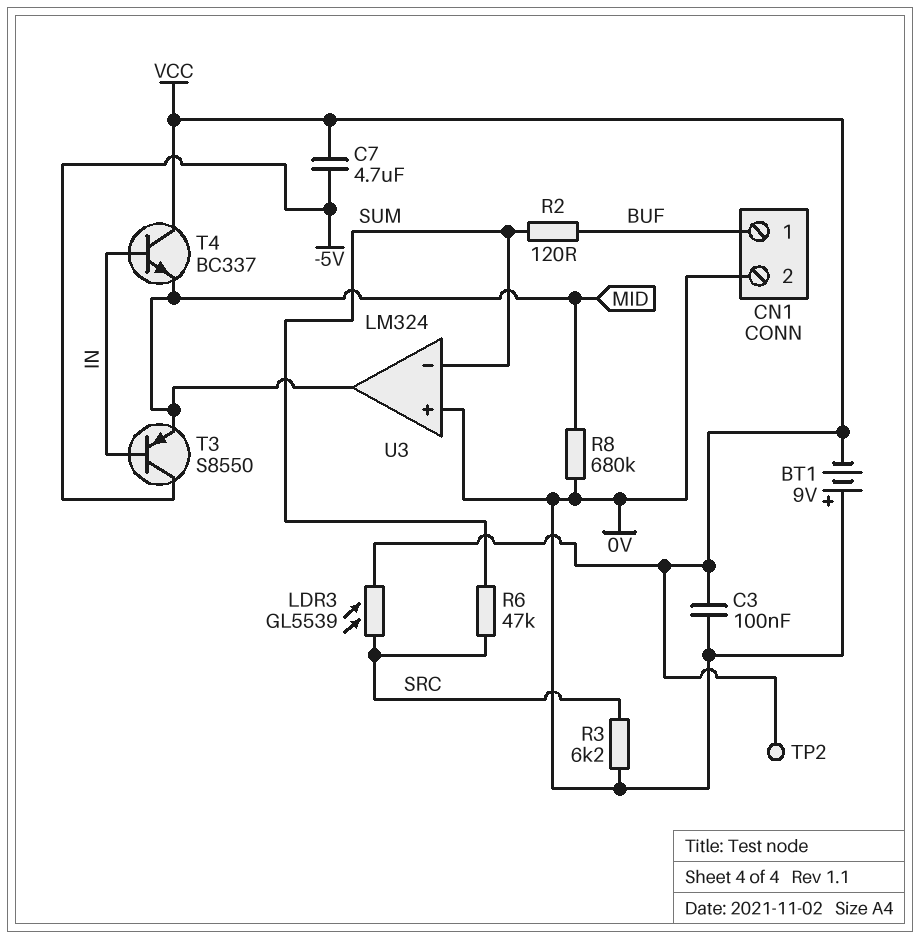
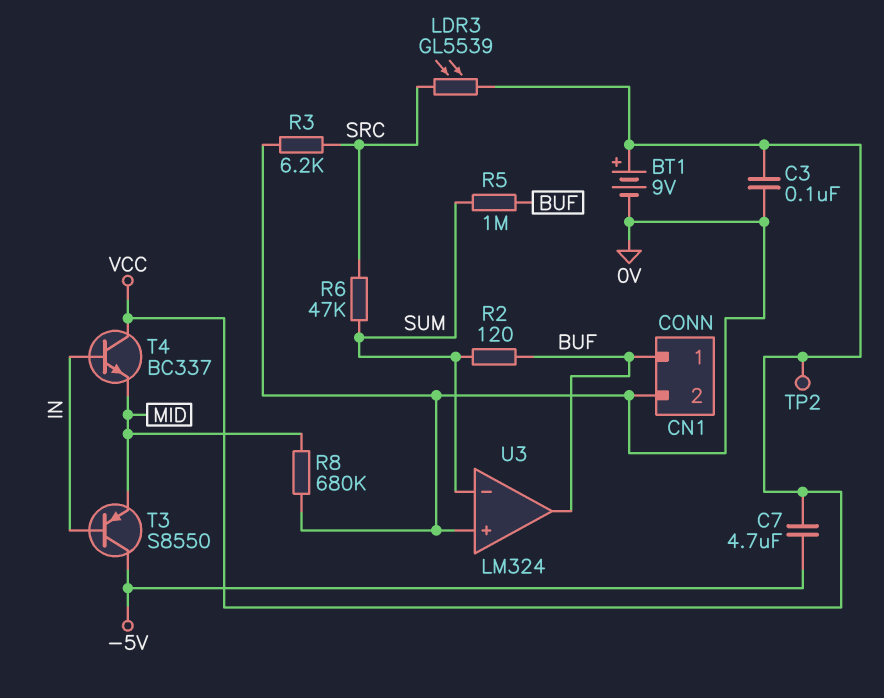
BT1: 9V (plus 0V, minus VCC) -> 9V (plus VCC, minus 0V)
R5: none -> 1M (BUF, SUM)
U3 pin out: MID -> BUF

